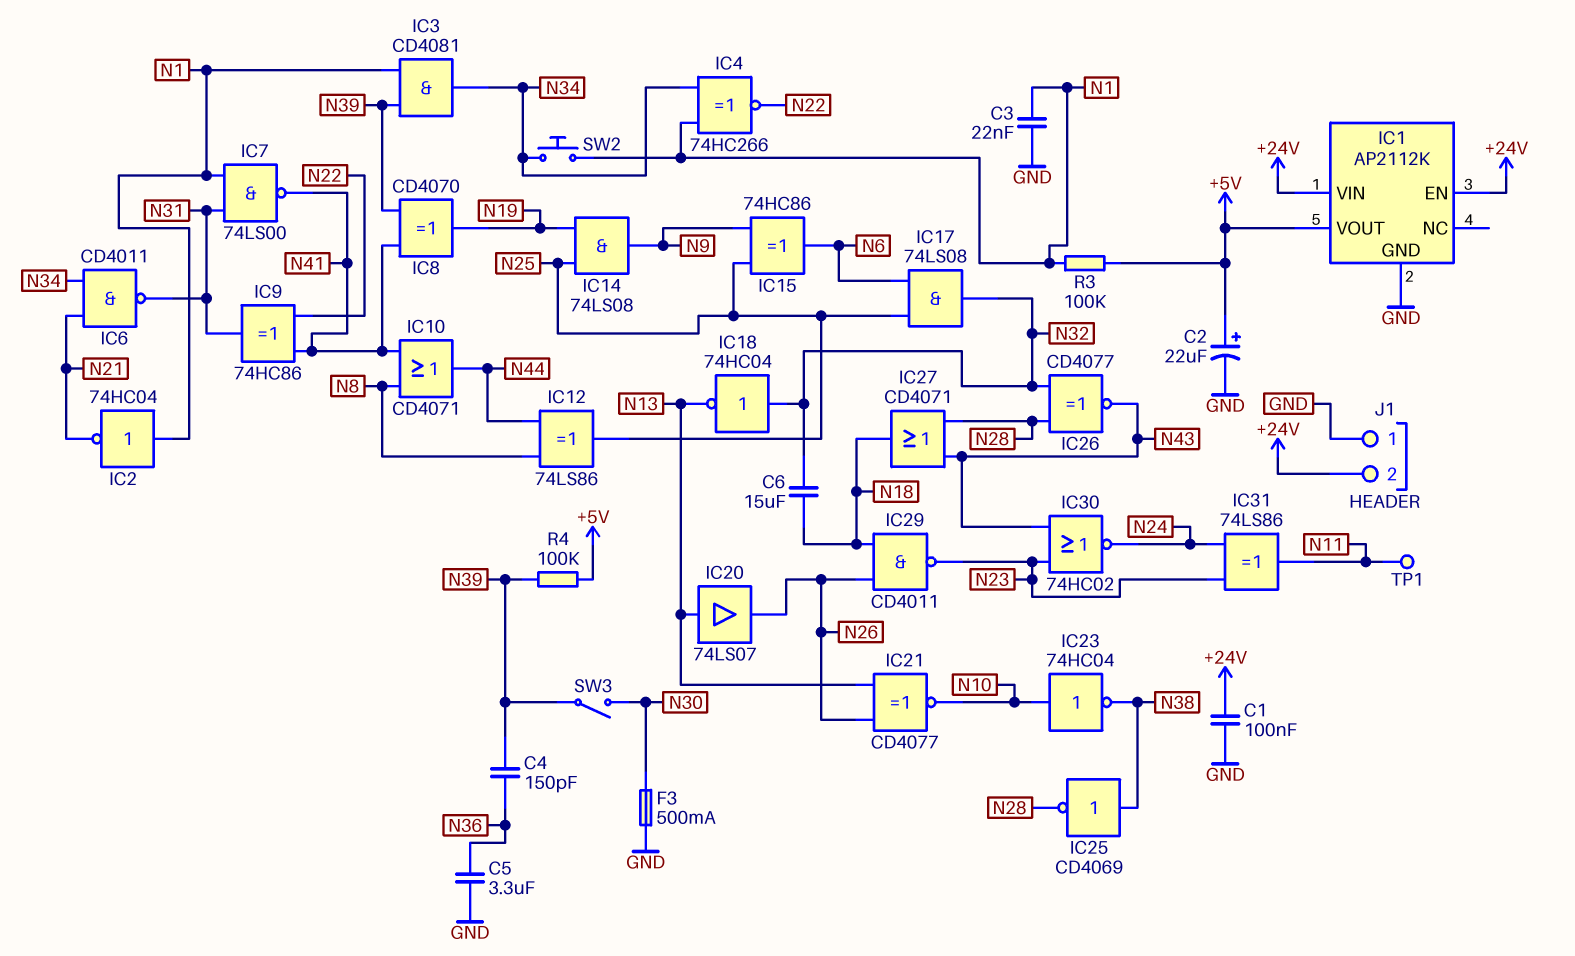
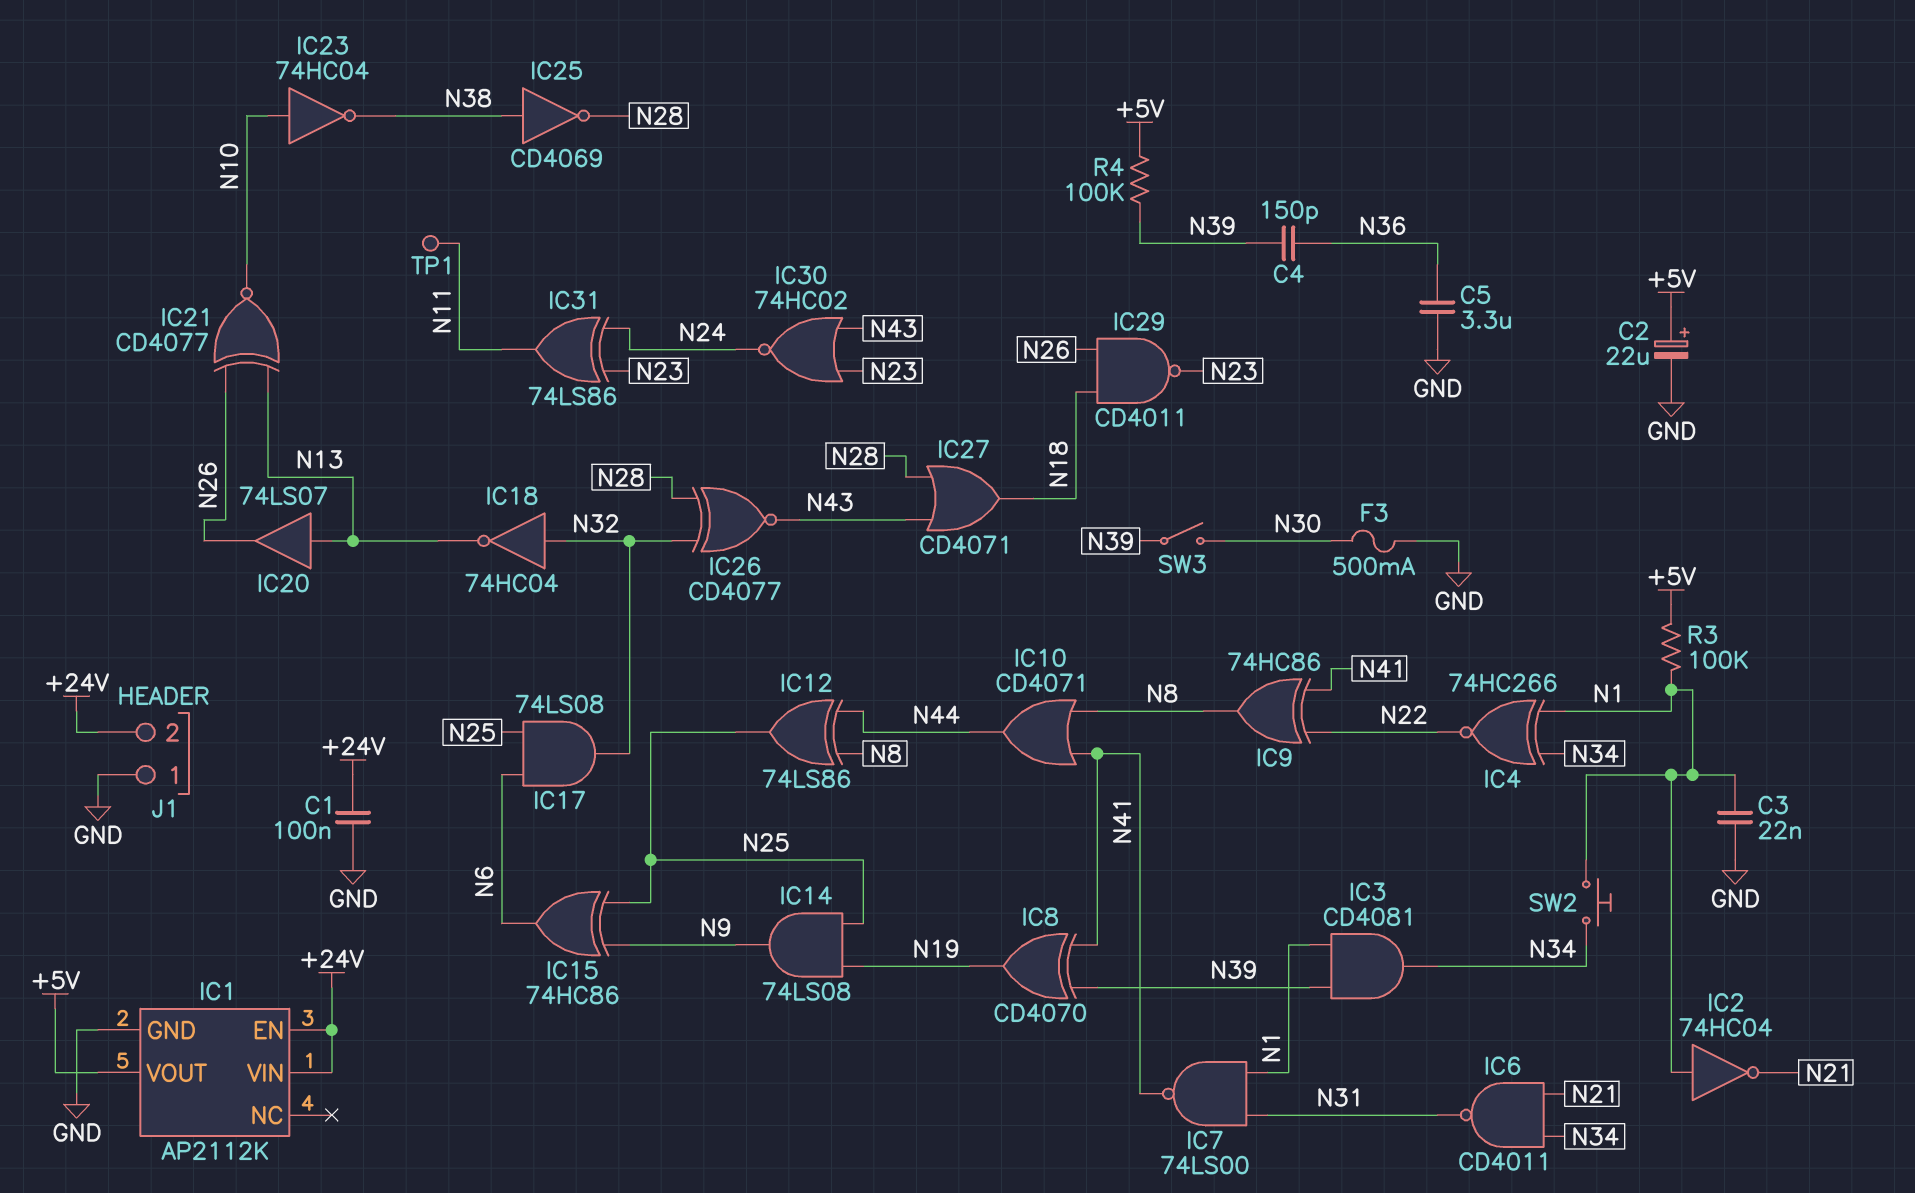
C6: 15uF (N18, N32) -> none
IC9: XOR 74HC86 (in N22, in N41, out N31) -> XOR 74HC86 (in N22, in N41, out N8)

